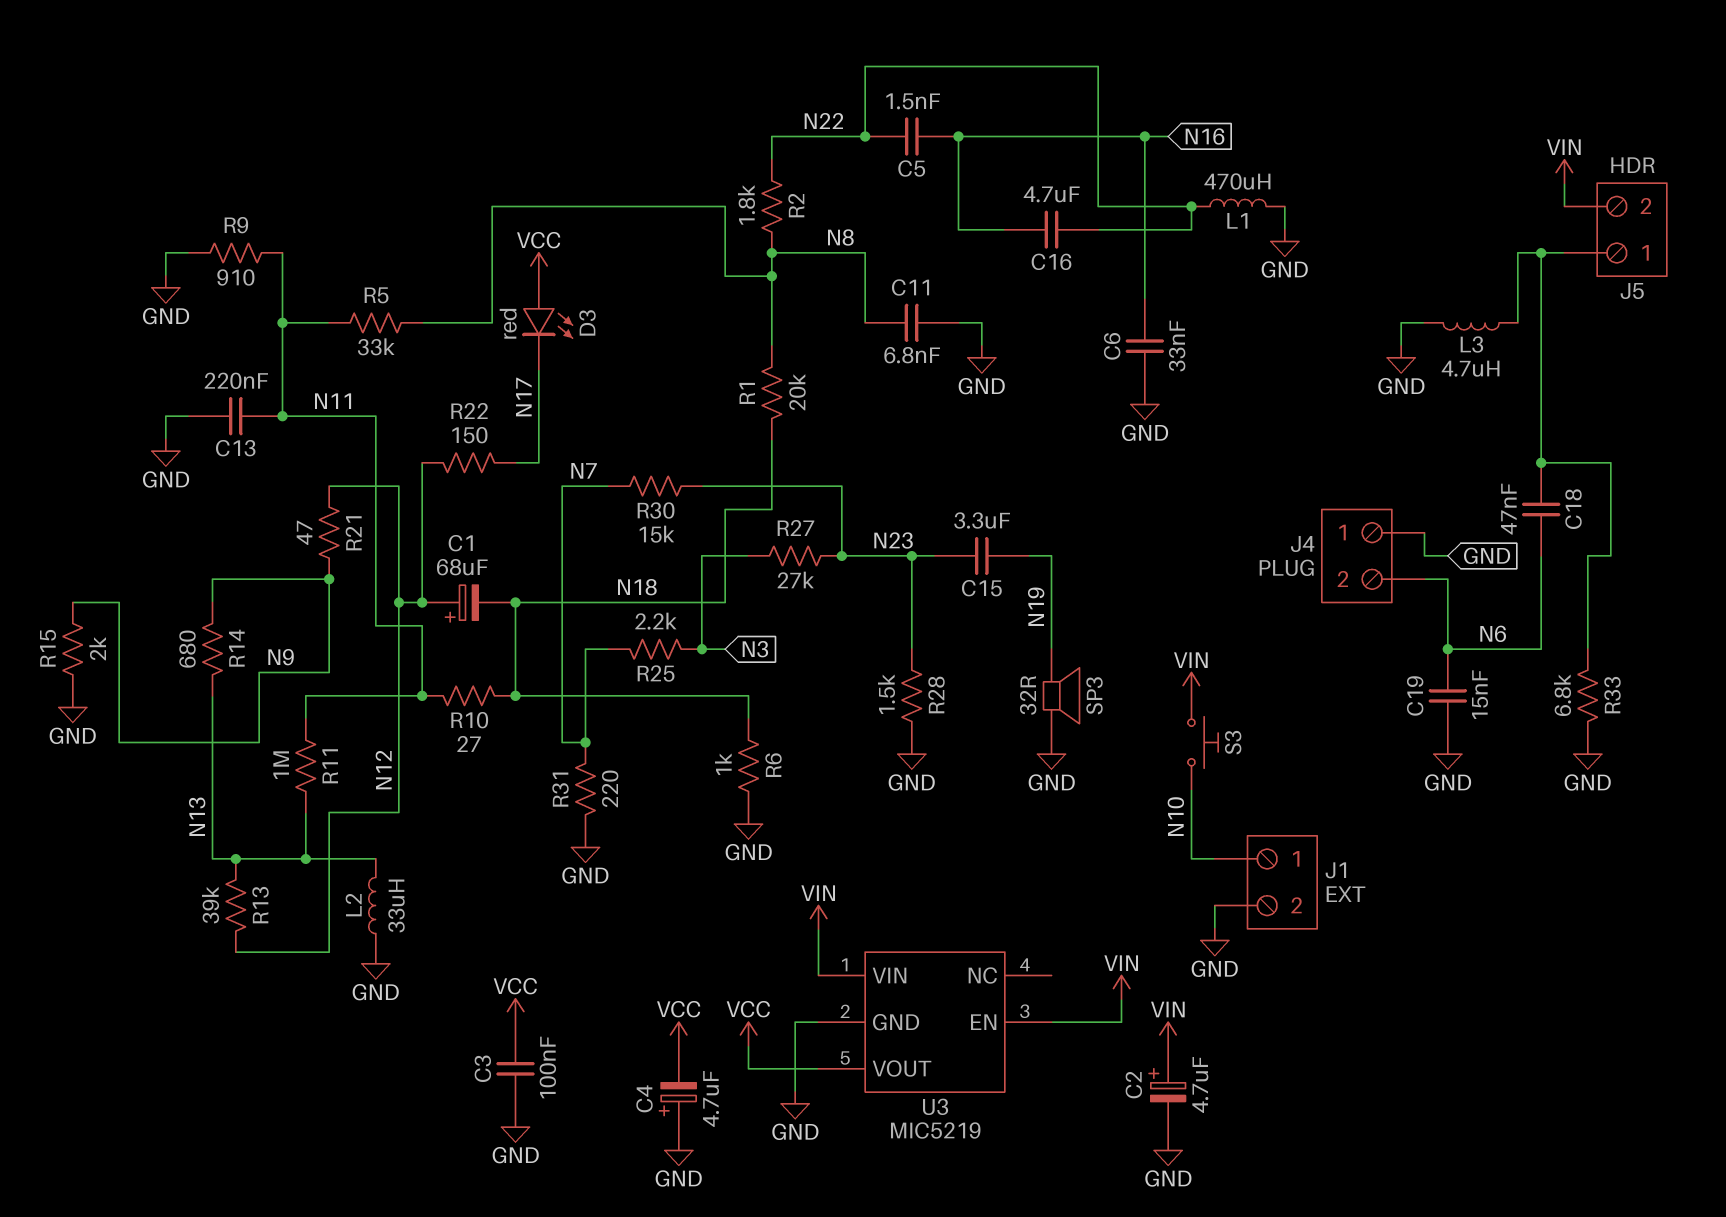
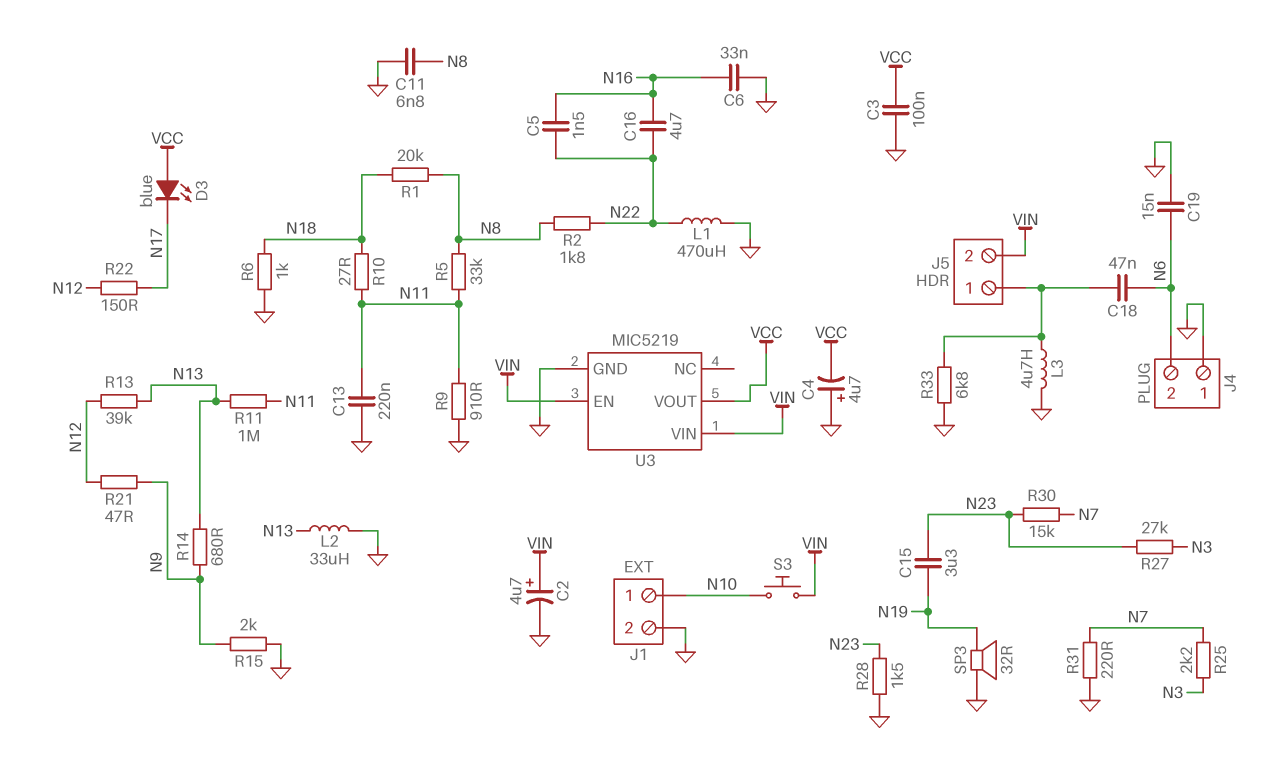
C1: 68uF (plus N12, minus N18) -> none
D3: LED red (A VCC, K N17) -> LED blue (A VCC, K N17)

